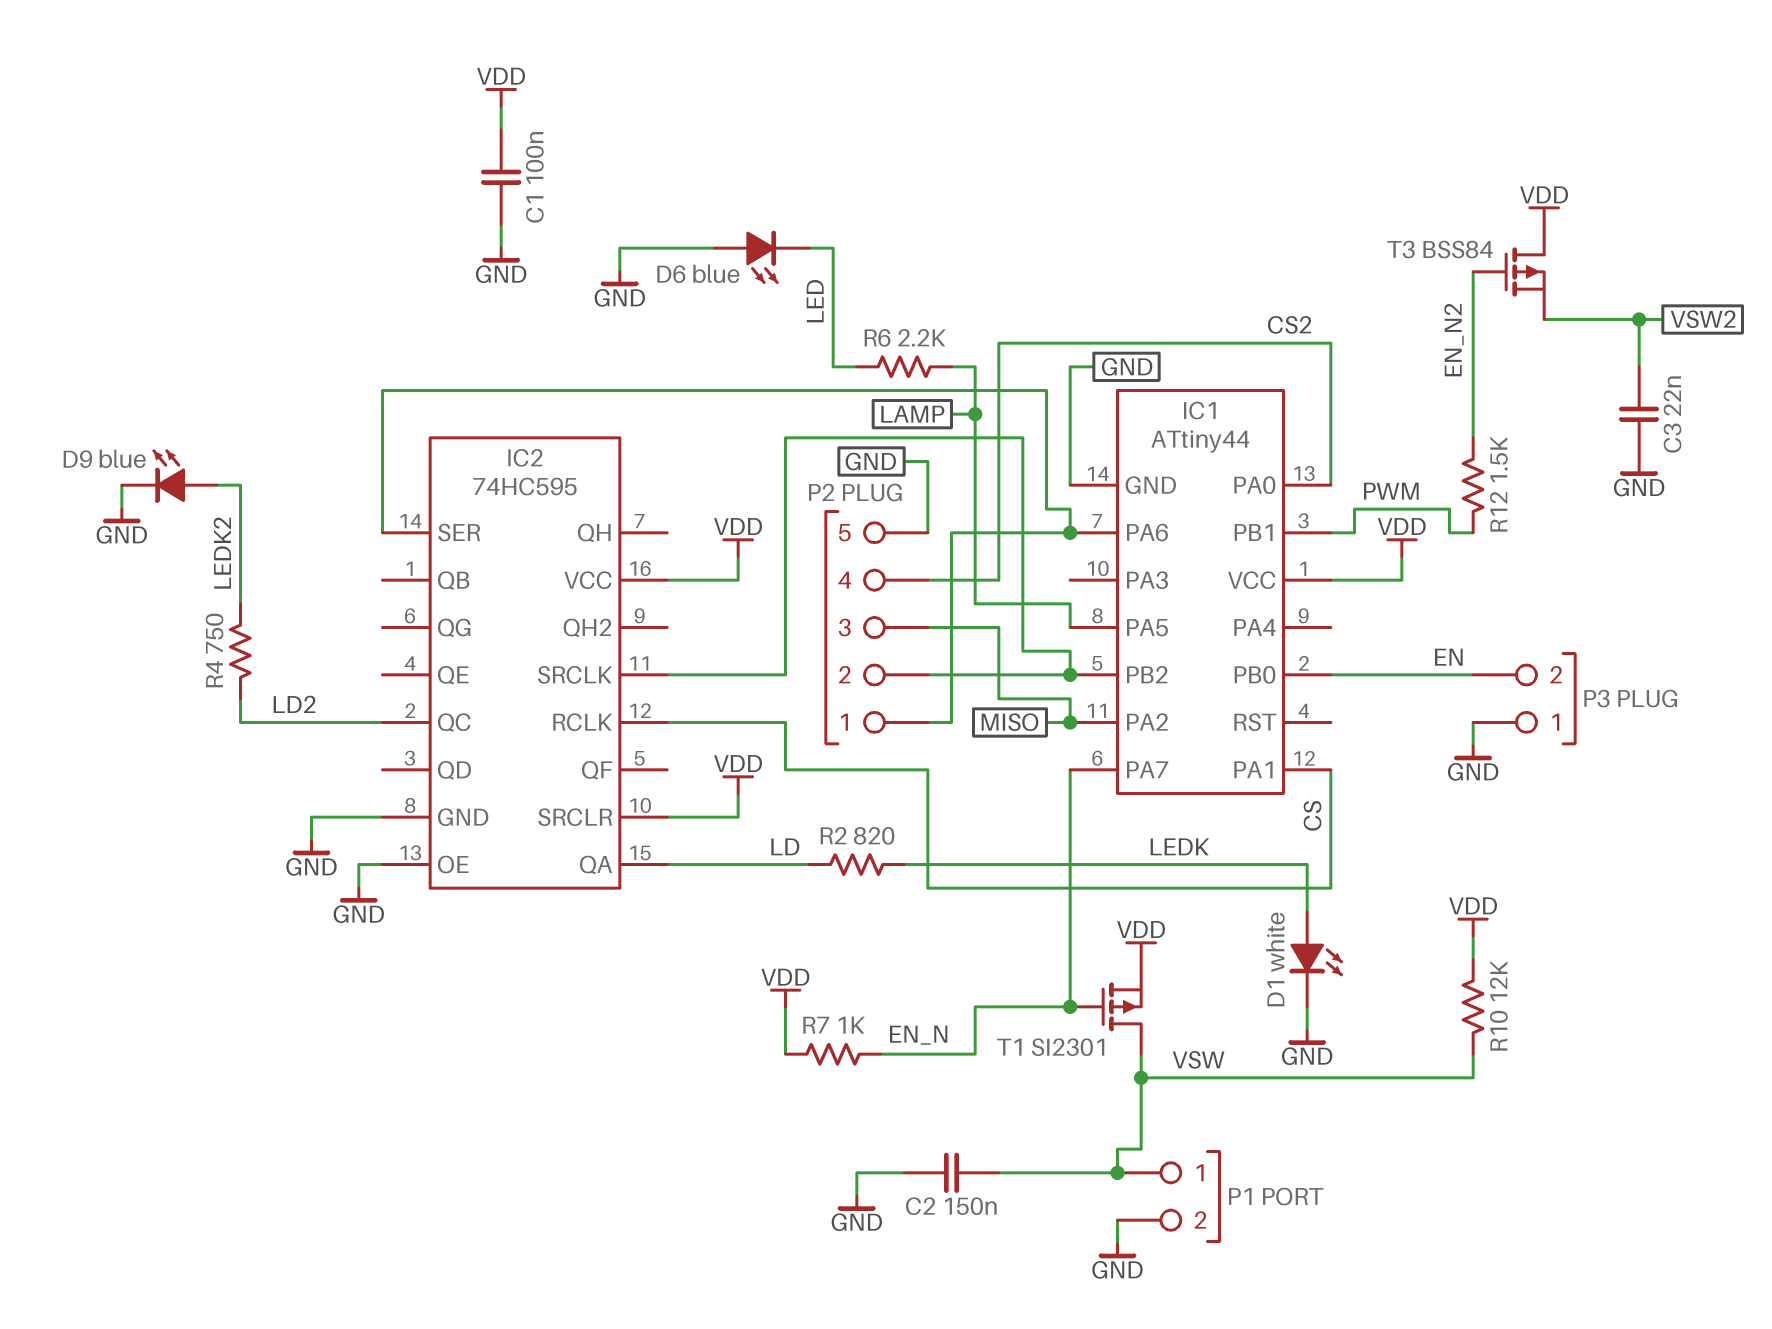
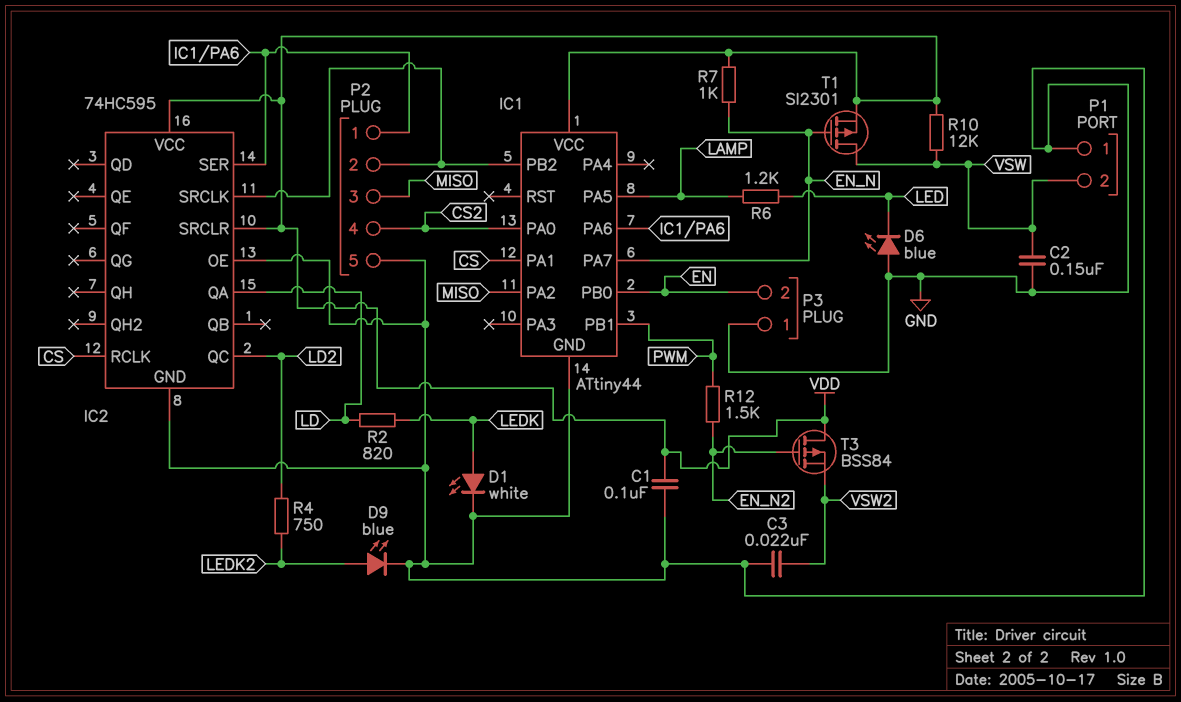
P1 pin 1: VSW -> GND
P1 pin 2: GND -> VSW
R6: 2.2k (LAMP, LED) -> 1.2k (LAMP, LED)

